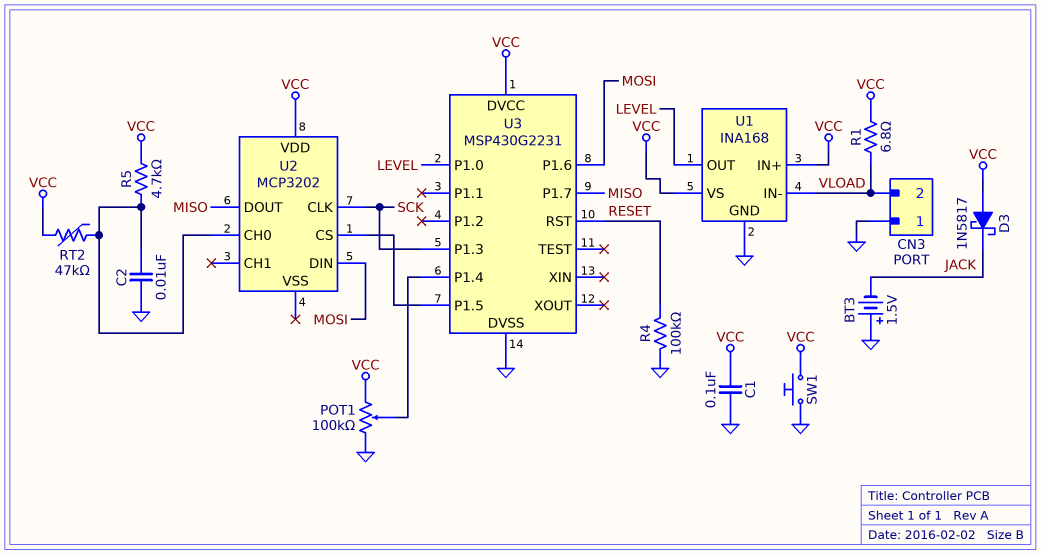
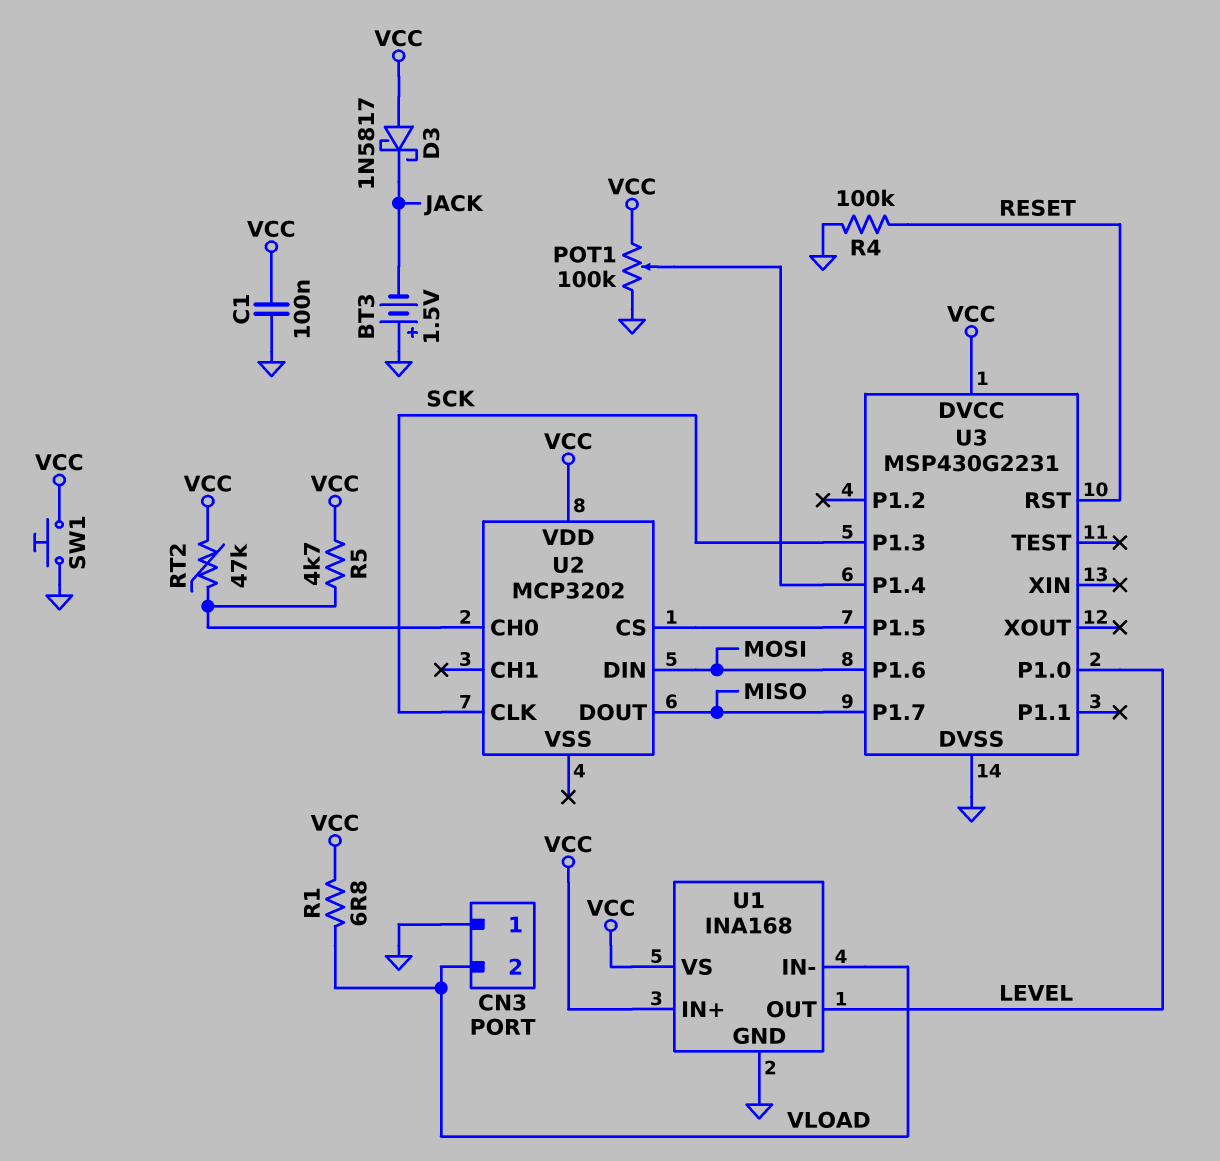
C2: 10nF (GND, U2/CH0) -> none

